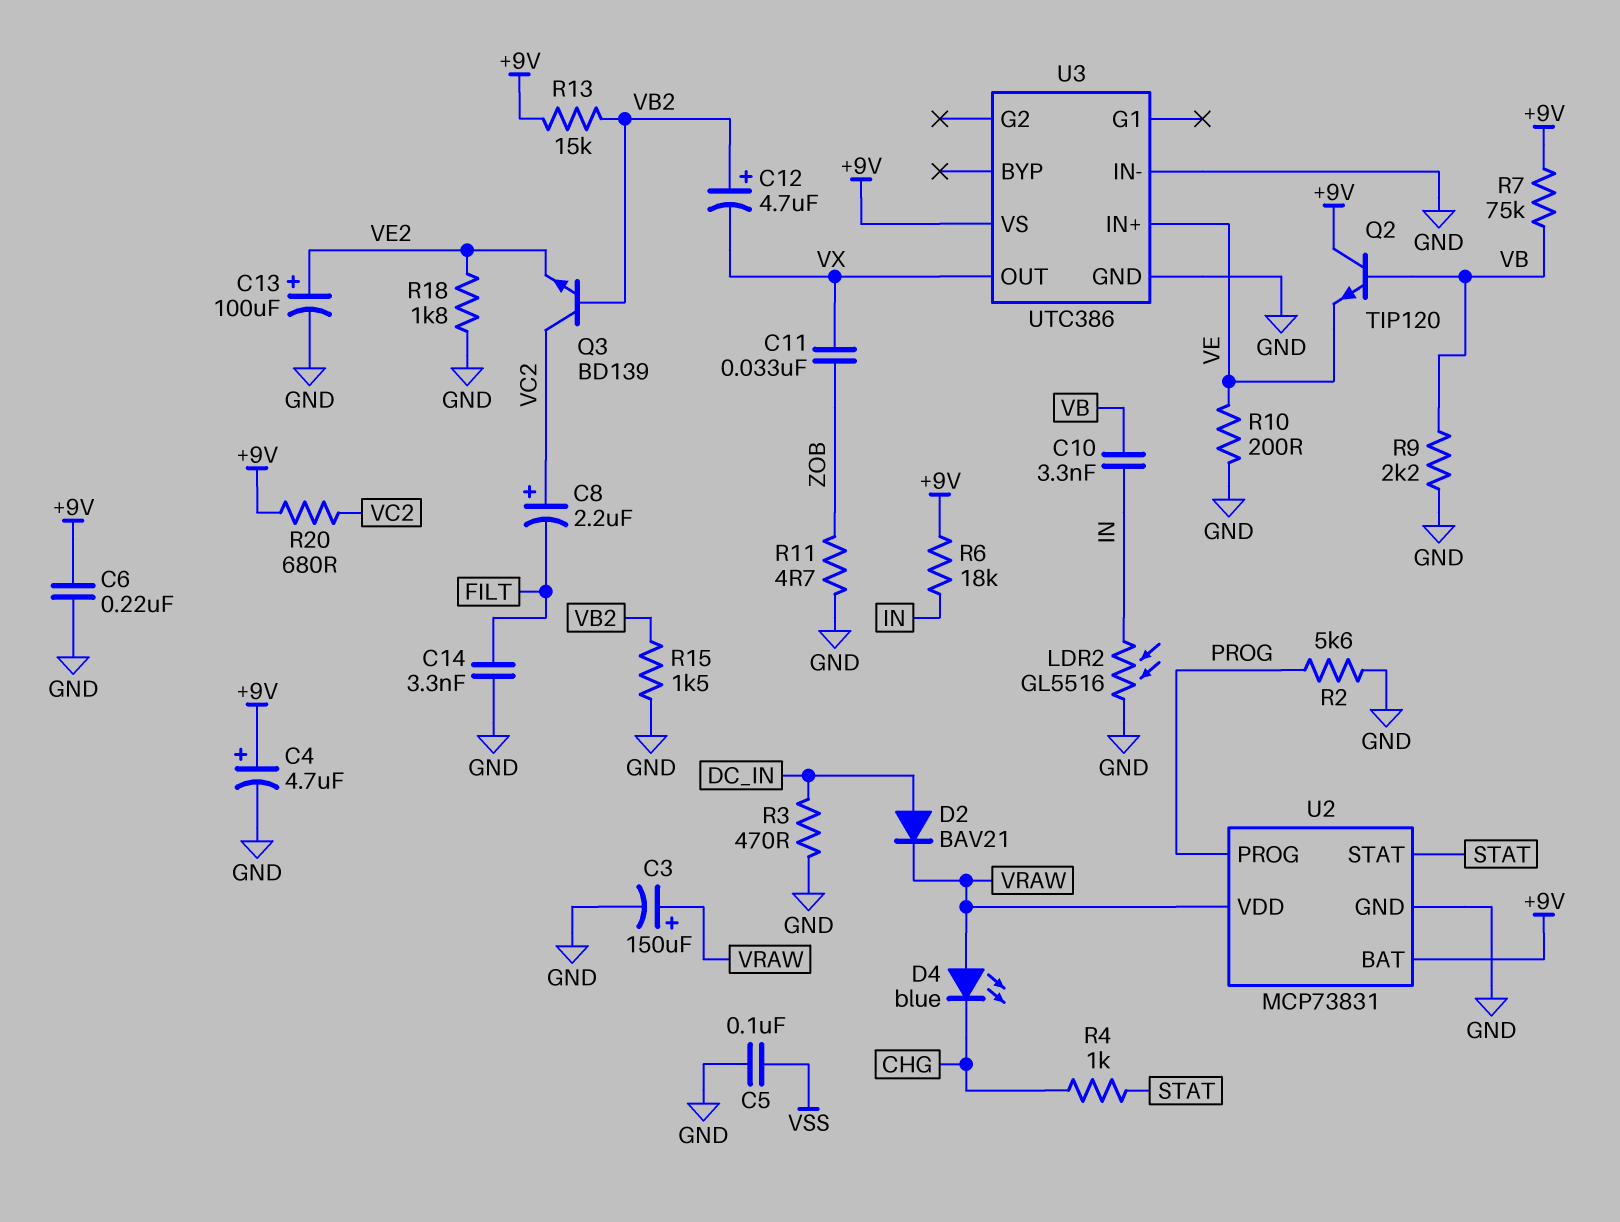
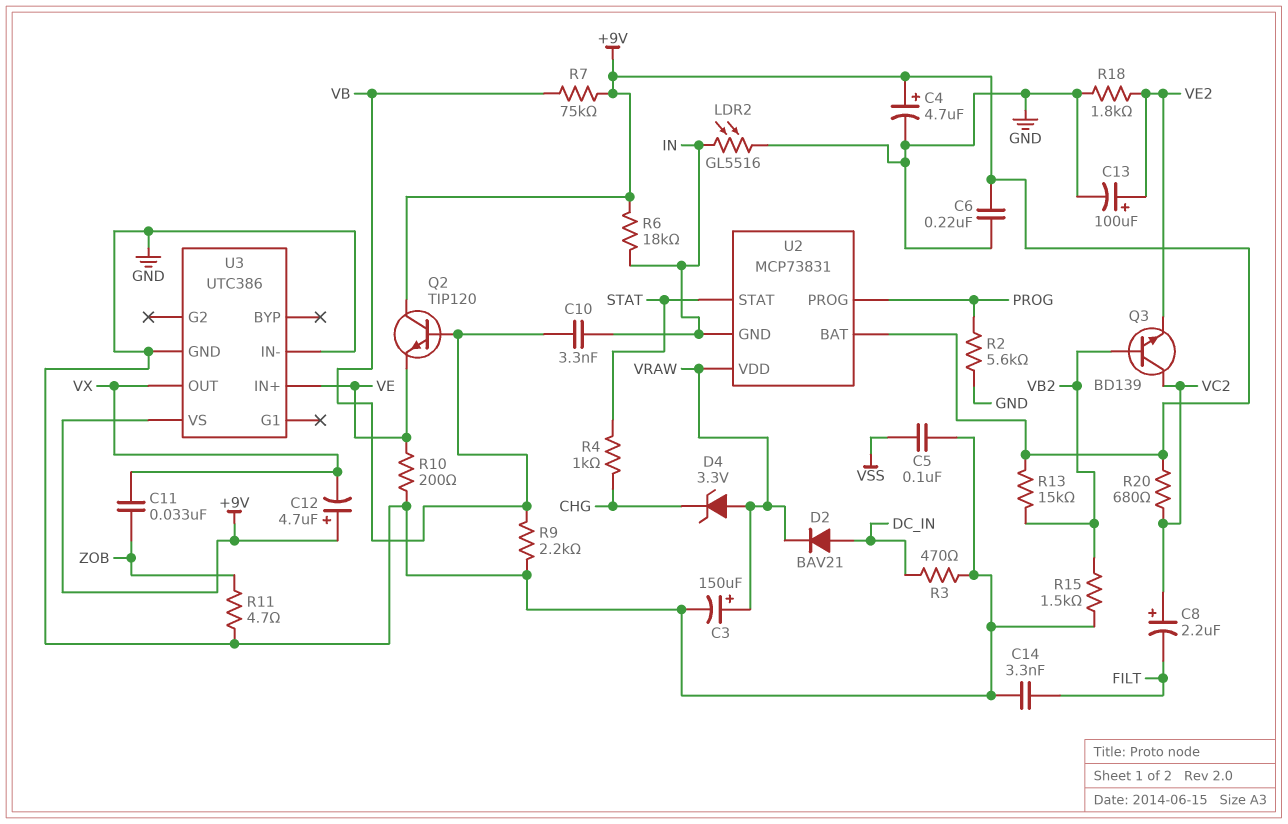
C12: 4.7uF (plus VB2, minus VX) -> 4.7uF (plus +9V, minus VX)
D4: LED blue (A VRAW, K CHG) -> zener 3.3V (A VRAW, K CHG)
U2 pin GND: GND -> IN

